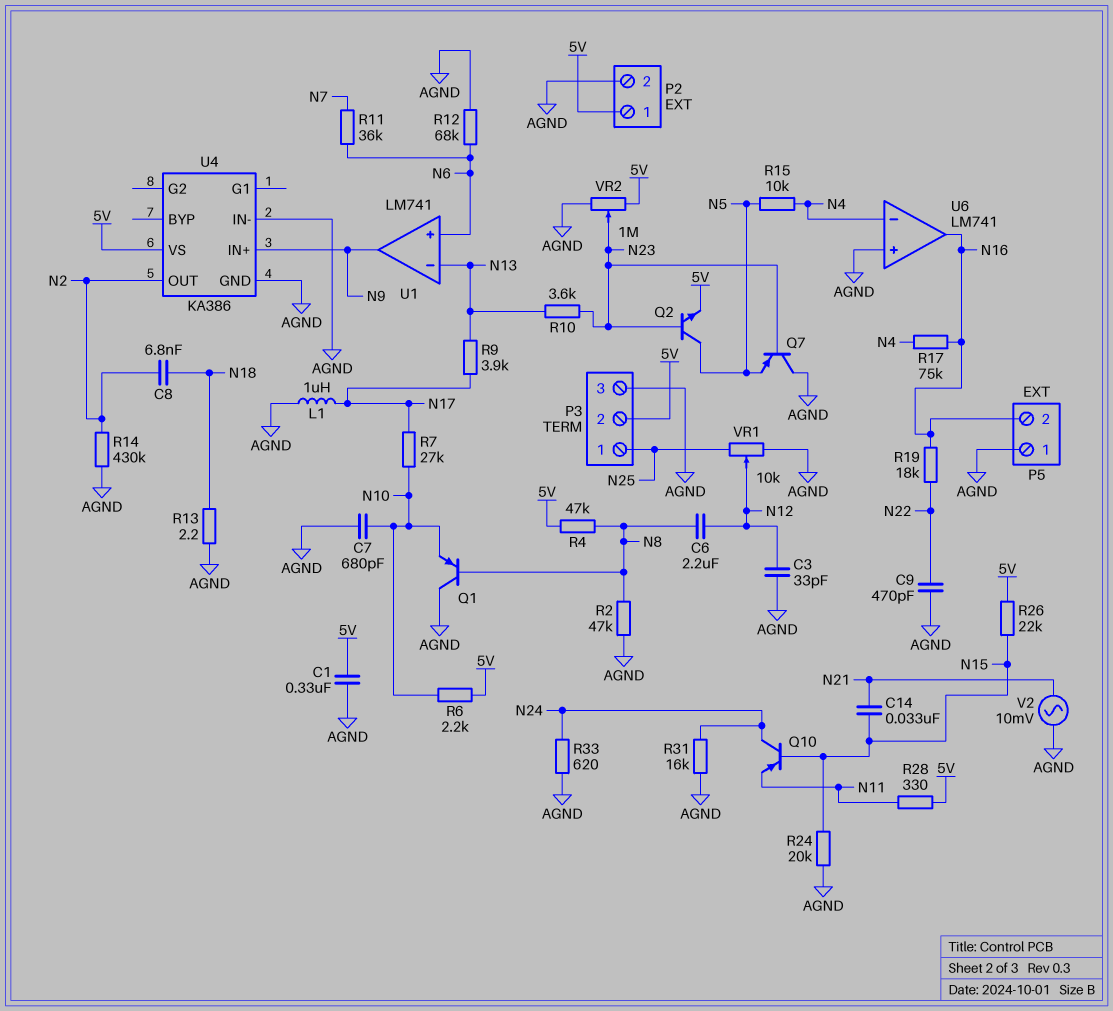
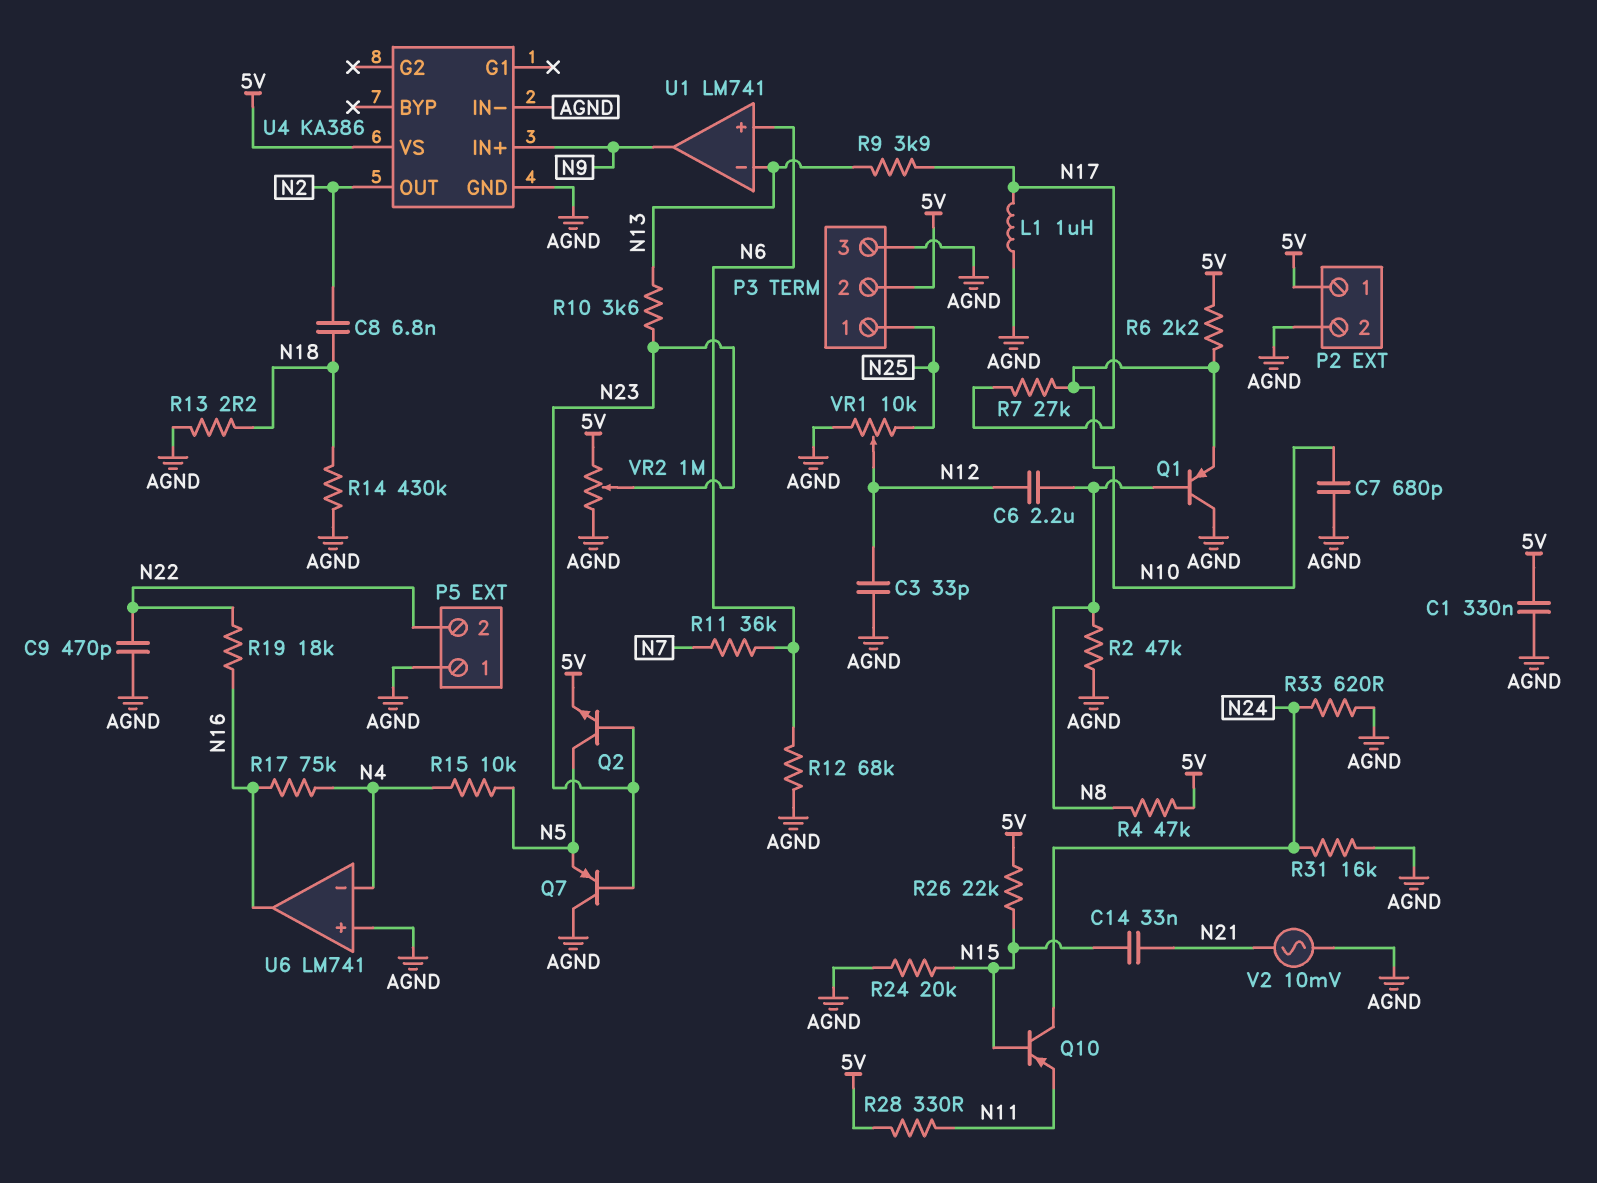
P5 pin 2: N16 -> N22
R14: 430k (AGND, N2) -> 430k (AGND, N18)

